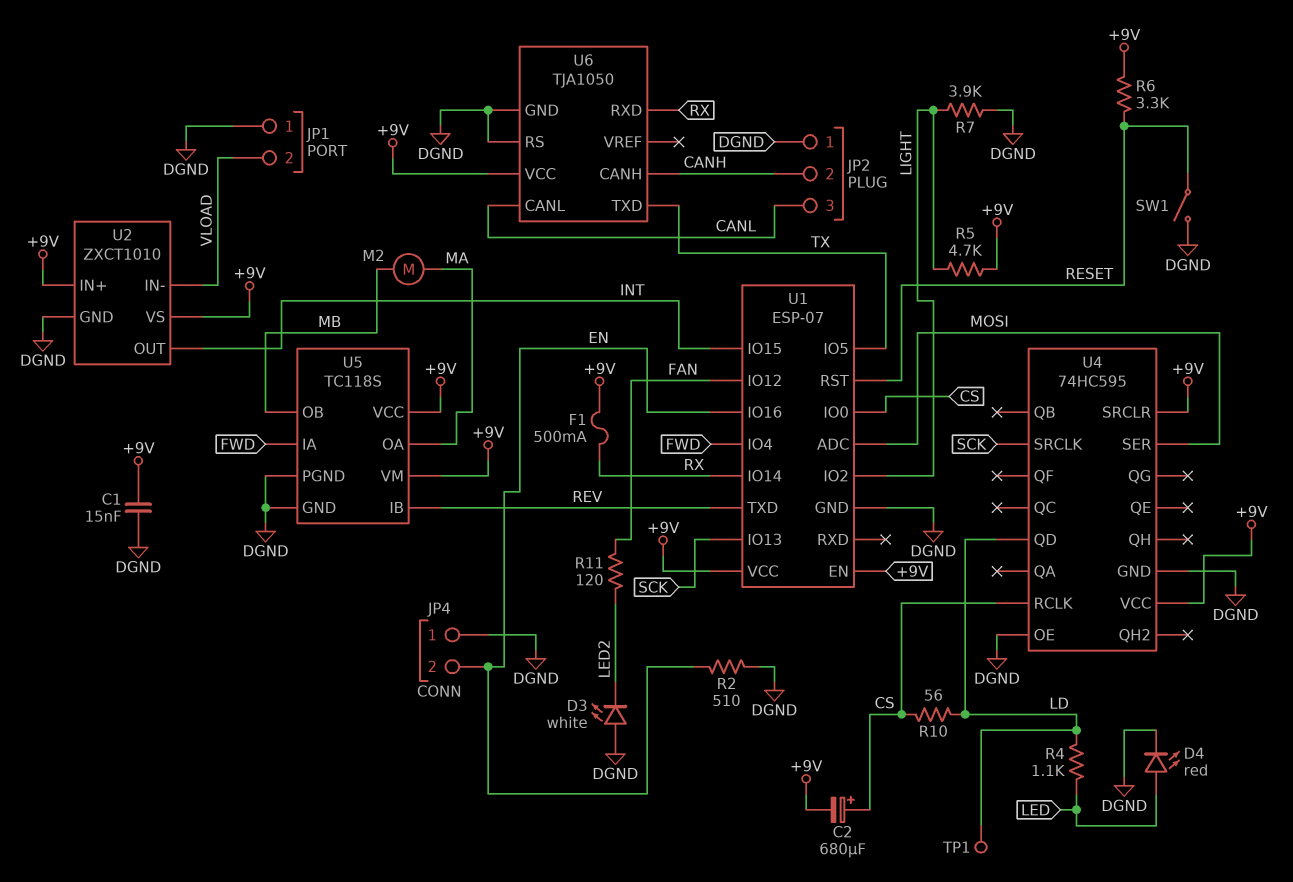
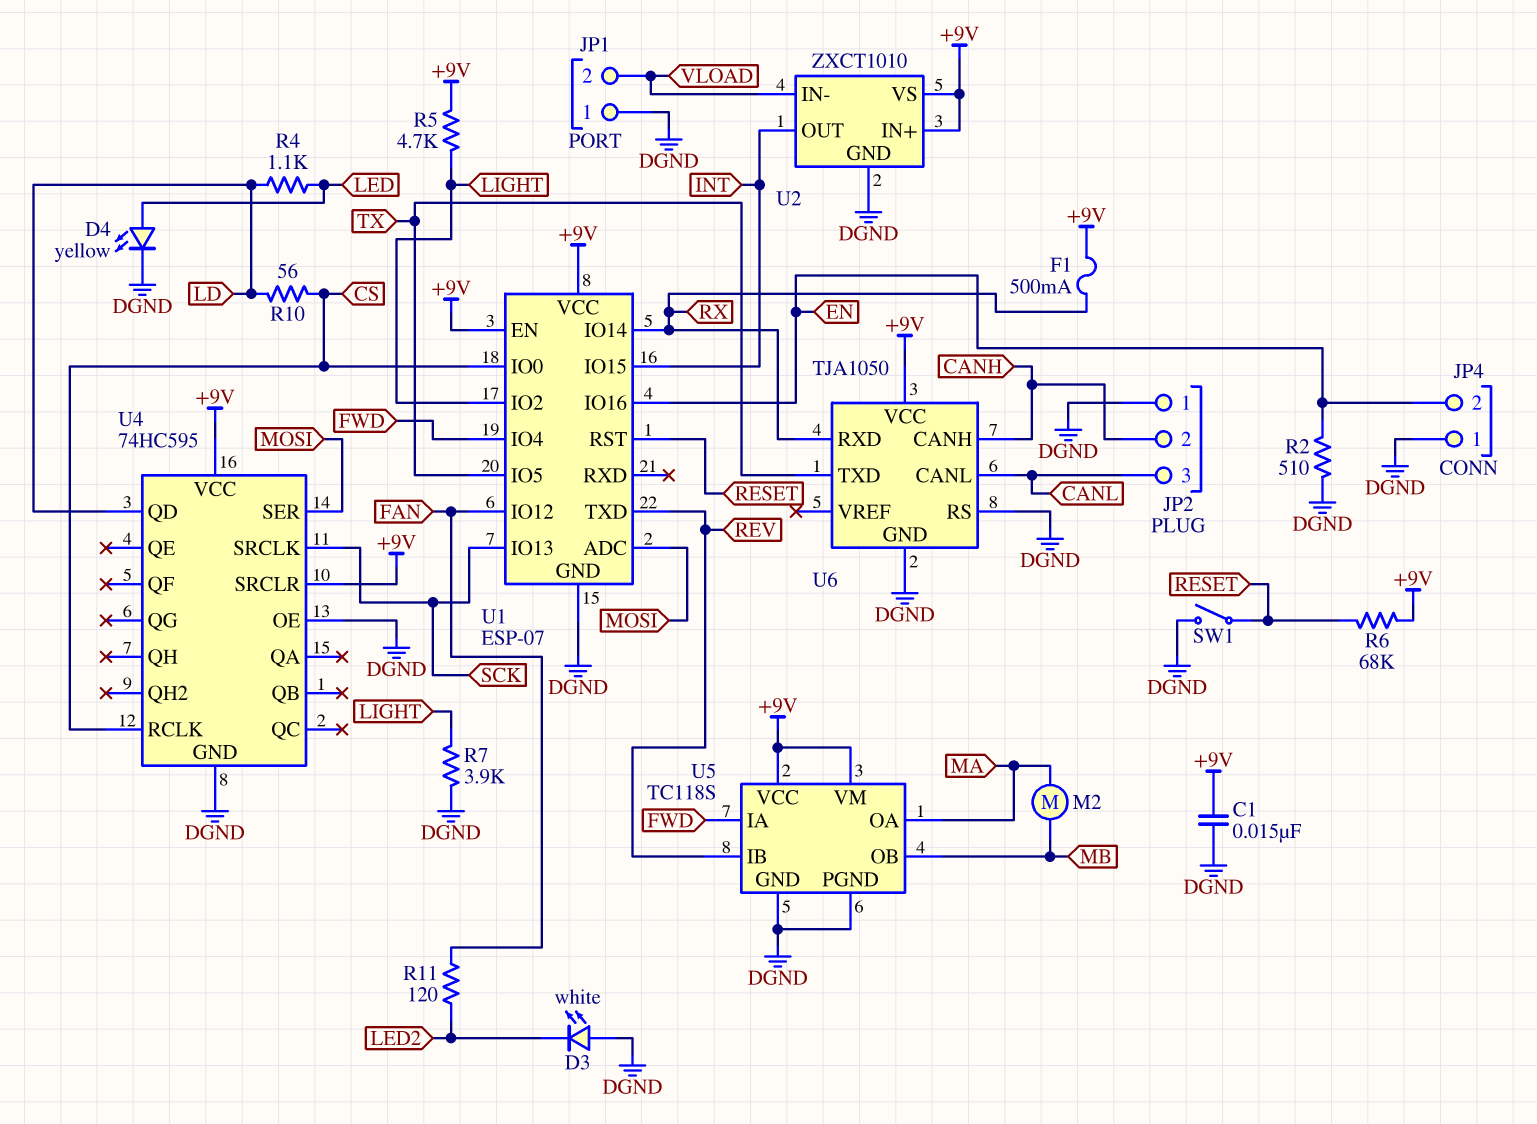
C2: 680uF (plus CS, minus +9V) -> none
D4: LED red (A LED, K DGND) -> LED yellow (A LED, K DGND)
R6: 3.3k (+9V, RESET) -> 68k (+9V, RESET)
TP1: test point (LD) -> none

